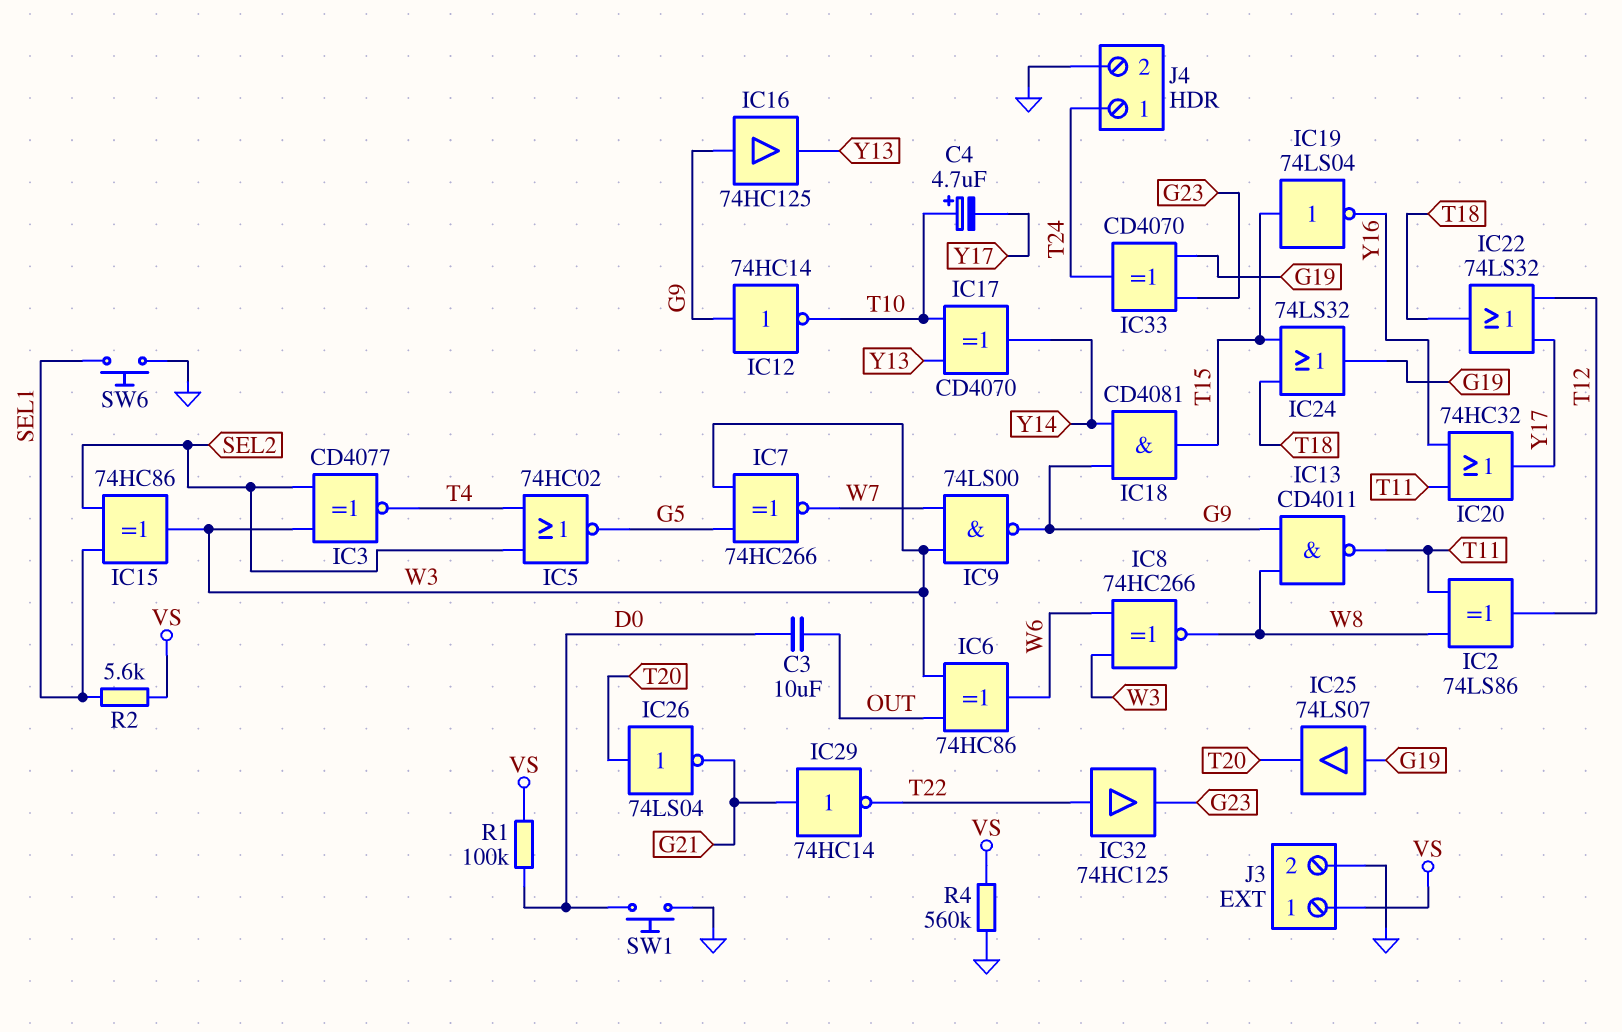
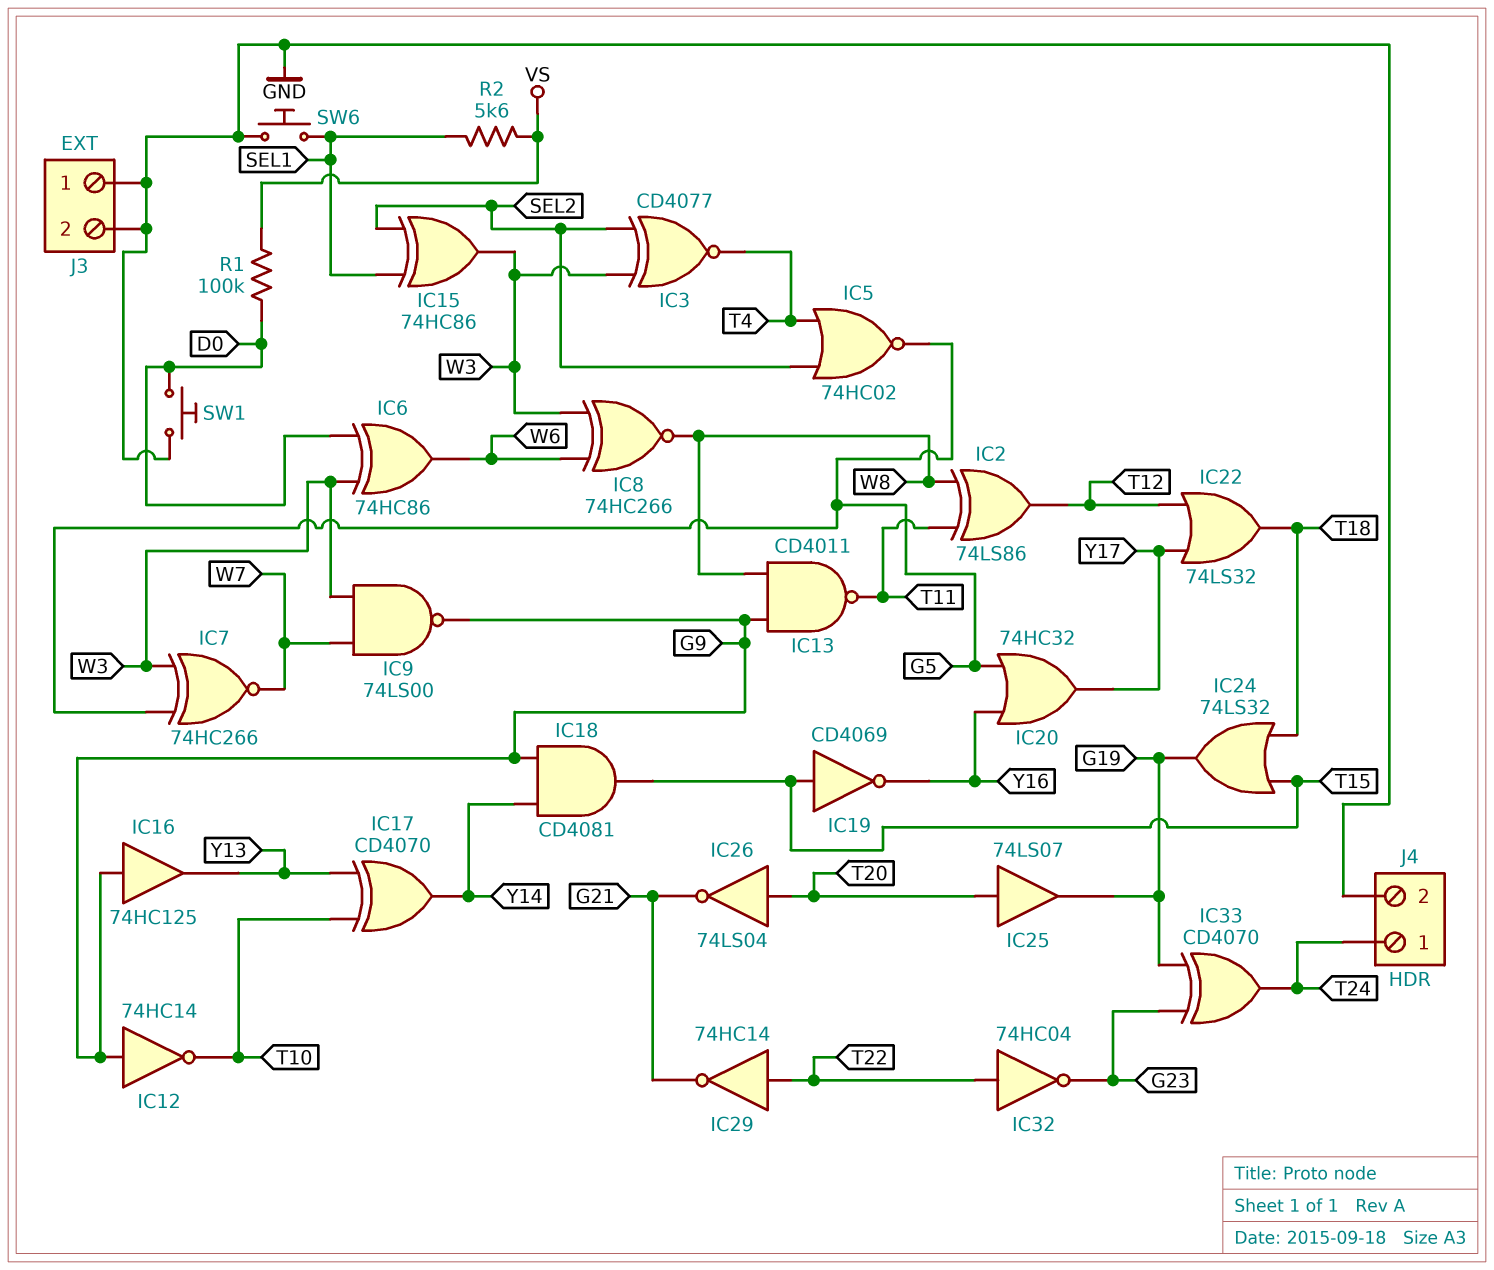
C3: 10uF (D0, OUT) -> none
C4: 4.7uF (plus T10, minus Y17) -> none
IC6: XOR 74HC86 (in OUT, in W3, out W6) -> XOR 74HC86 (in D0, in W3, out W6)
IC19: NOT 74LS04 (in T15, out Y16) -> NOT CD4069 (in T15, out Y16)
IC20: OR 74HC32 (in T11, in Y16, out Y17) -> OR 74HC32 (in G5, in Y16, out Y17)
IC25: buffer 74LS07 (in G19, out T20) -> buffer 74LS07 (in T20, out G19)
IC29: NOT 74HC14 (in G21, out T22) -> NOT 74HC14 (in T22, out G21)
IC32: buffer 74HC125 (in T22, out G23) -> NOT 74HC04 (in T22, out G23)
J3 pin 1: VS -> GND
R4: 560k (GND, VS) -> none

